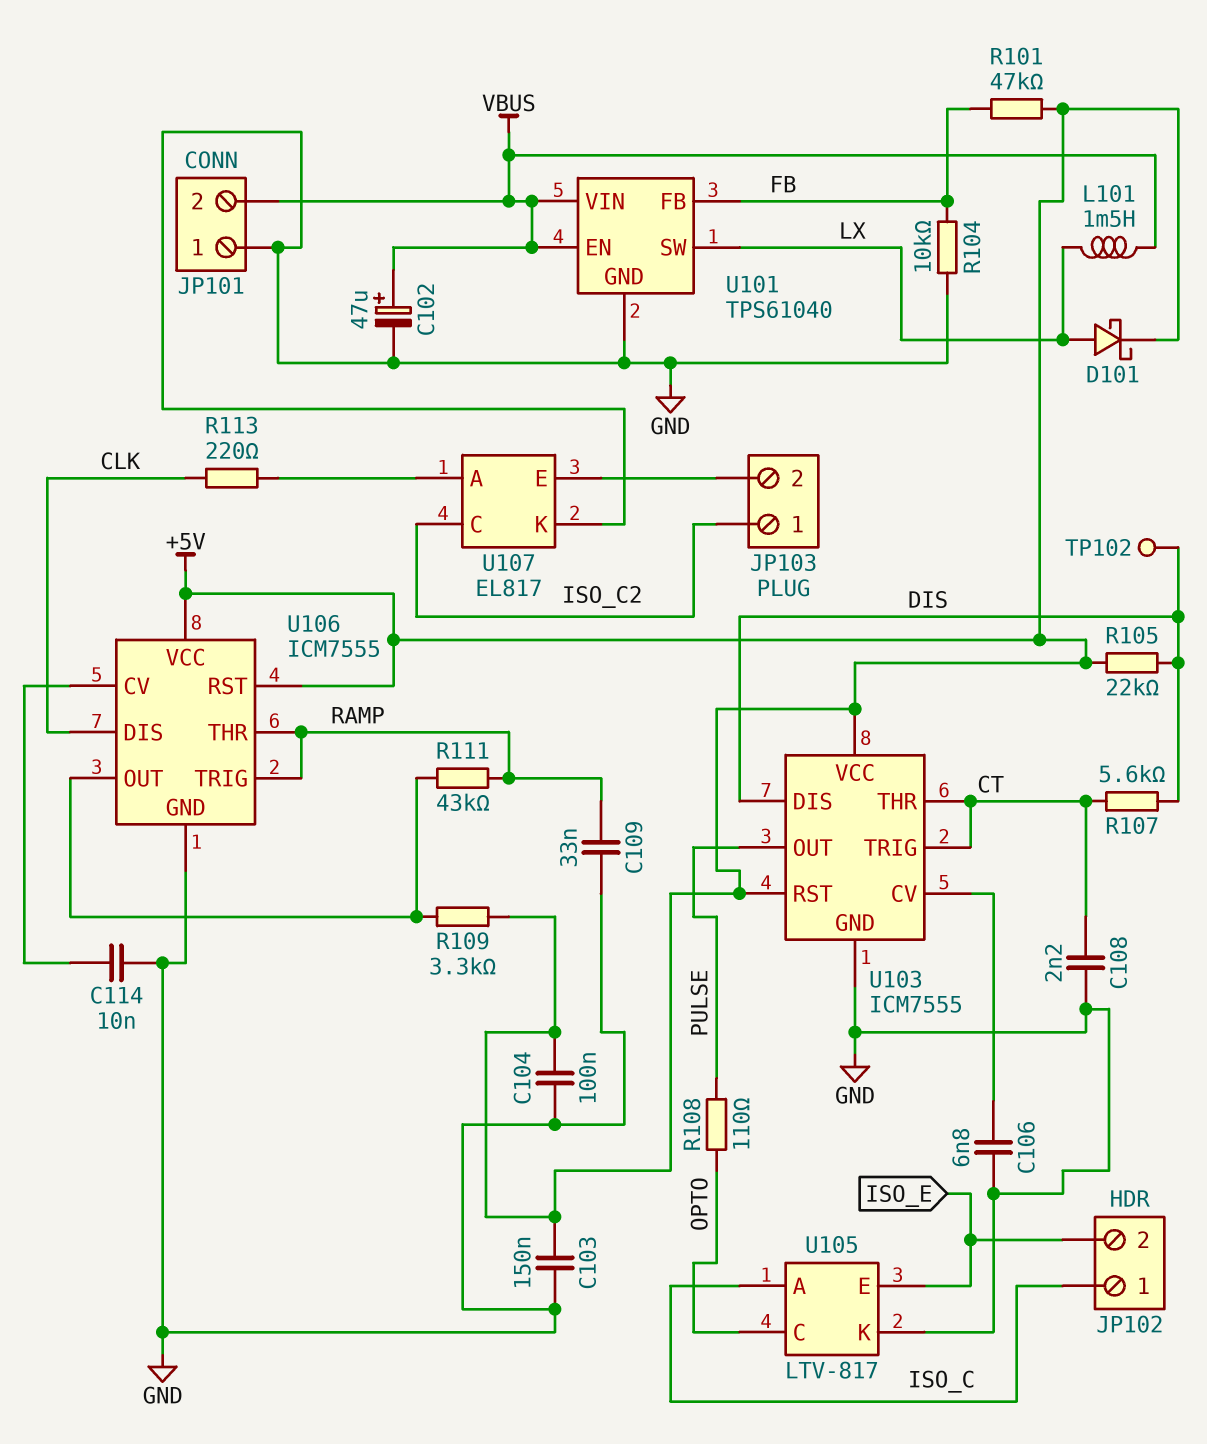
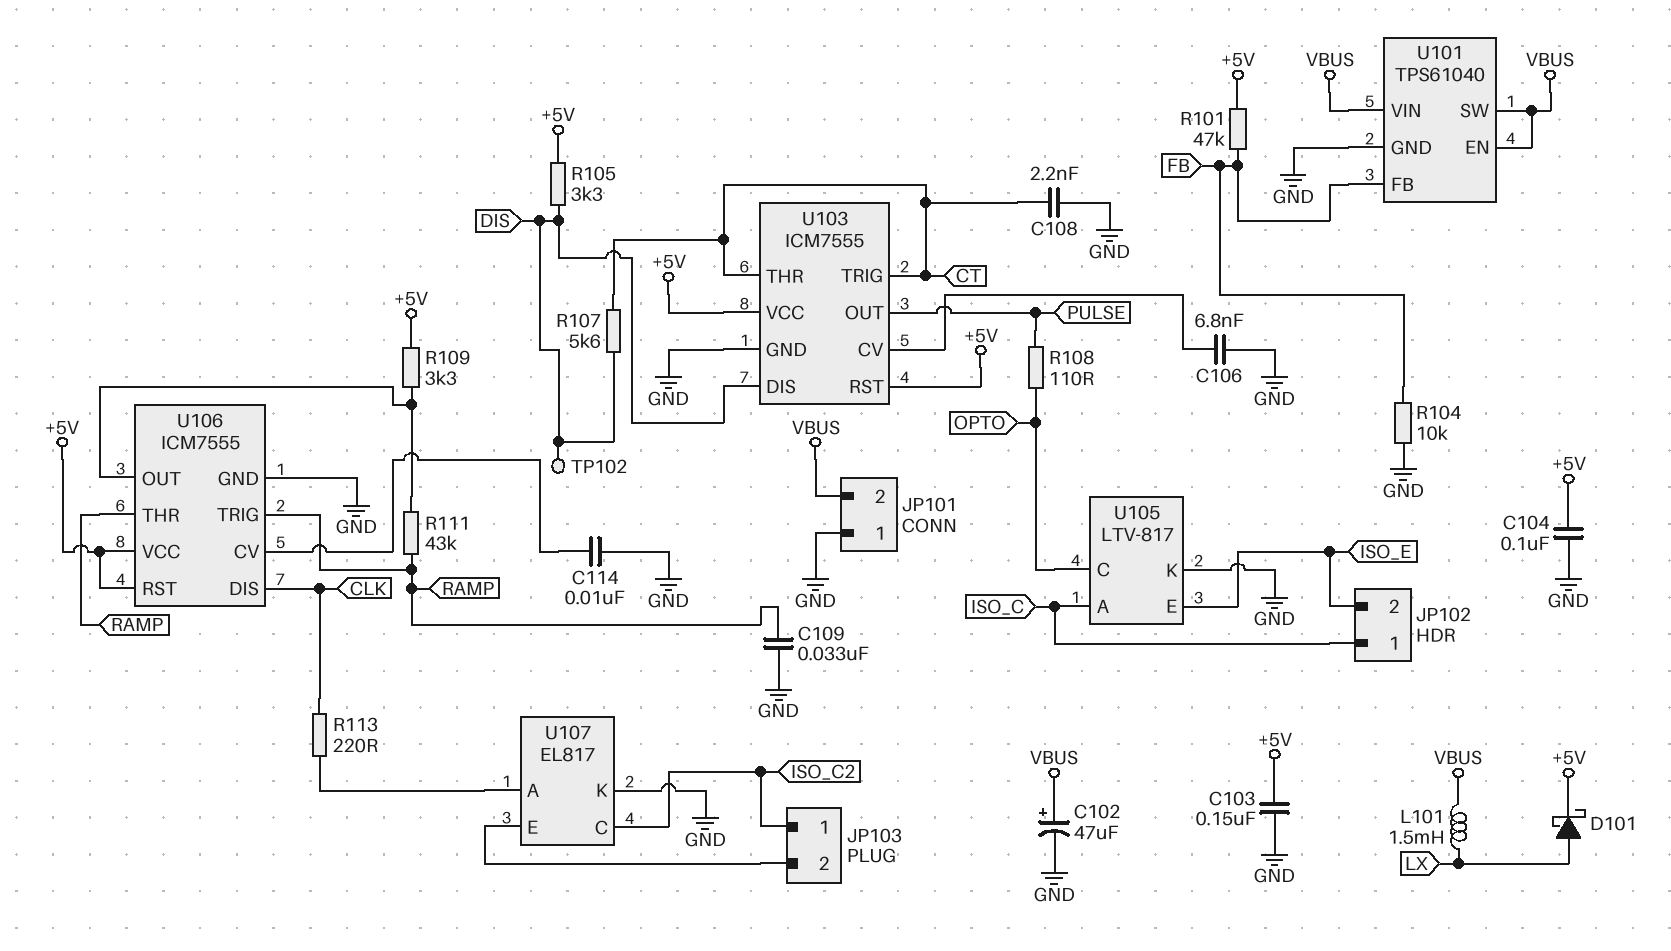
R105: 22k (+5V, DIS) -> 3.3k (+5V, DIS)
U101 pin SW: LX -> VBUS

